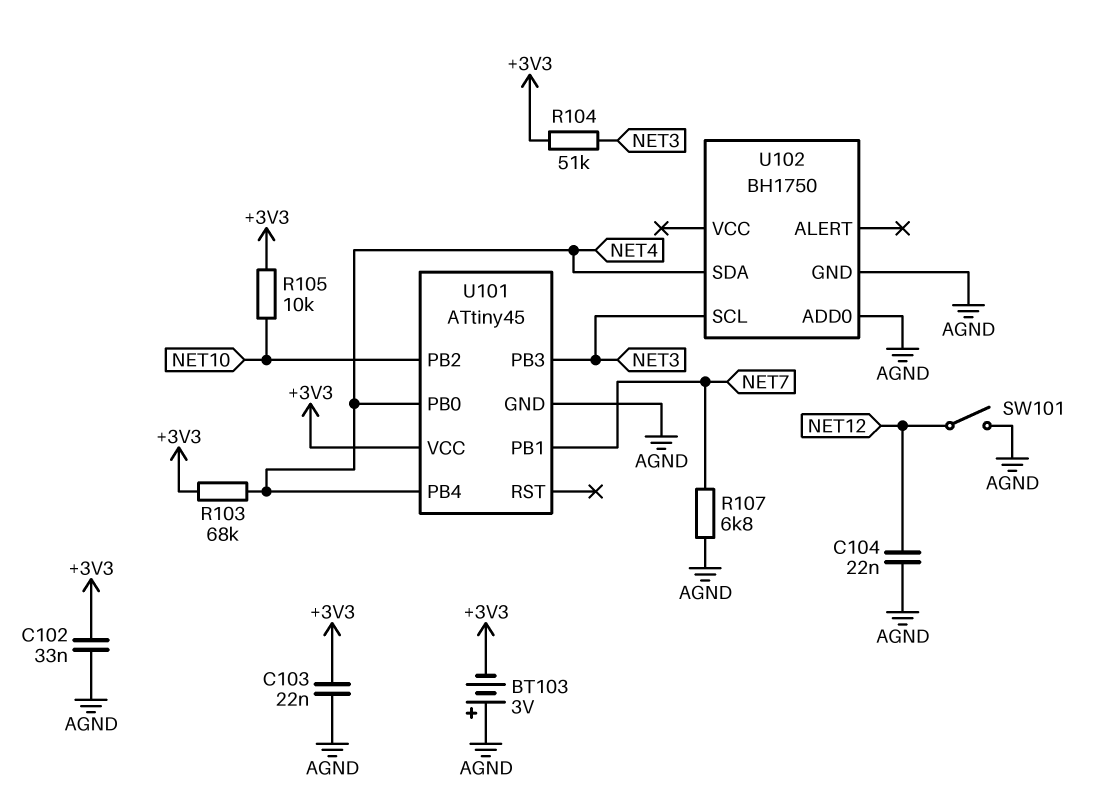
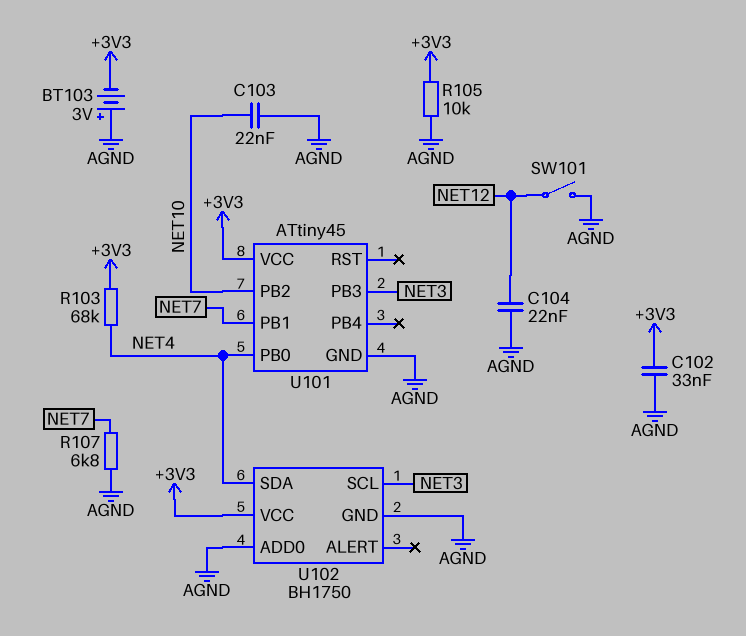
C103: 22nF (+3V3, AGND) -> 22nF (AGND, NET10)
R104: 51k (+3V3, NET3) -> none
R105: 10k (+3V3, NET10) -> 10k (+3V3, AGND)
U101 pin PB4: NET4 -> none
U102 pin VCC: none -> +3V3

